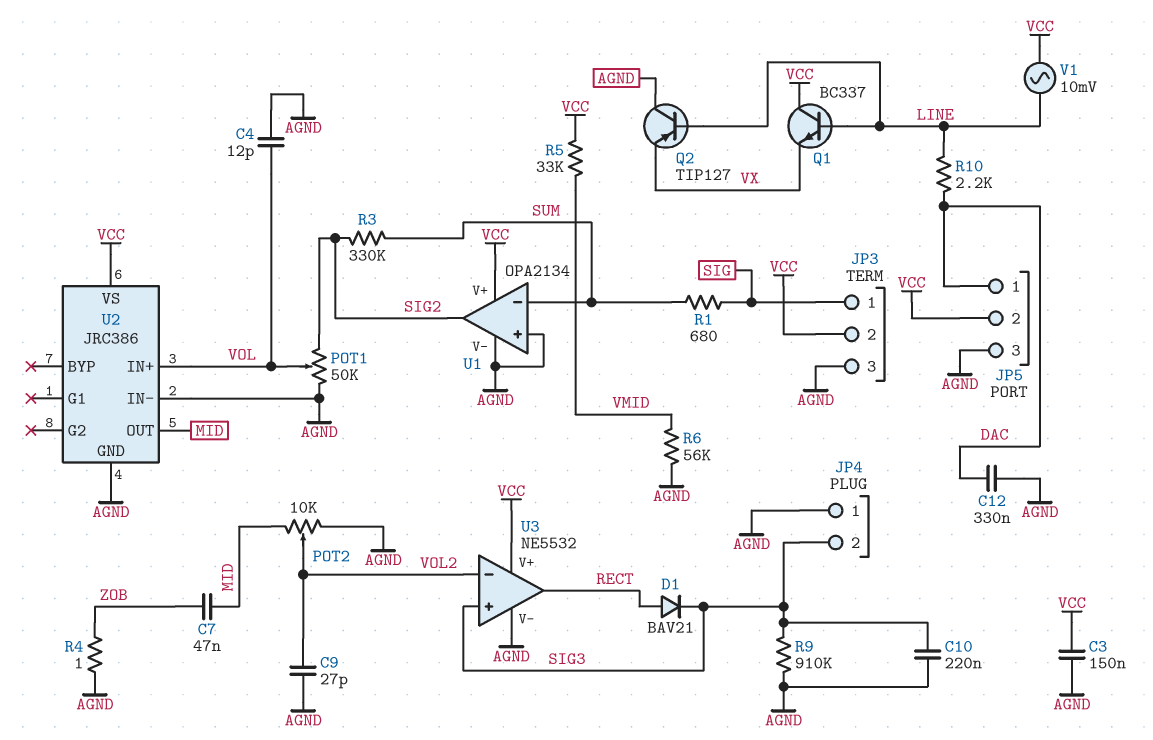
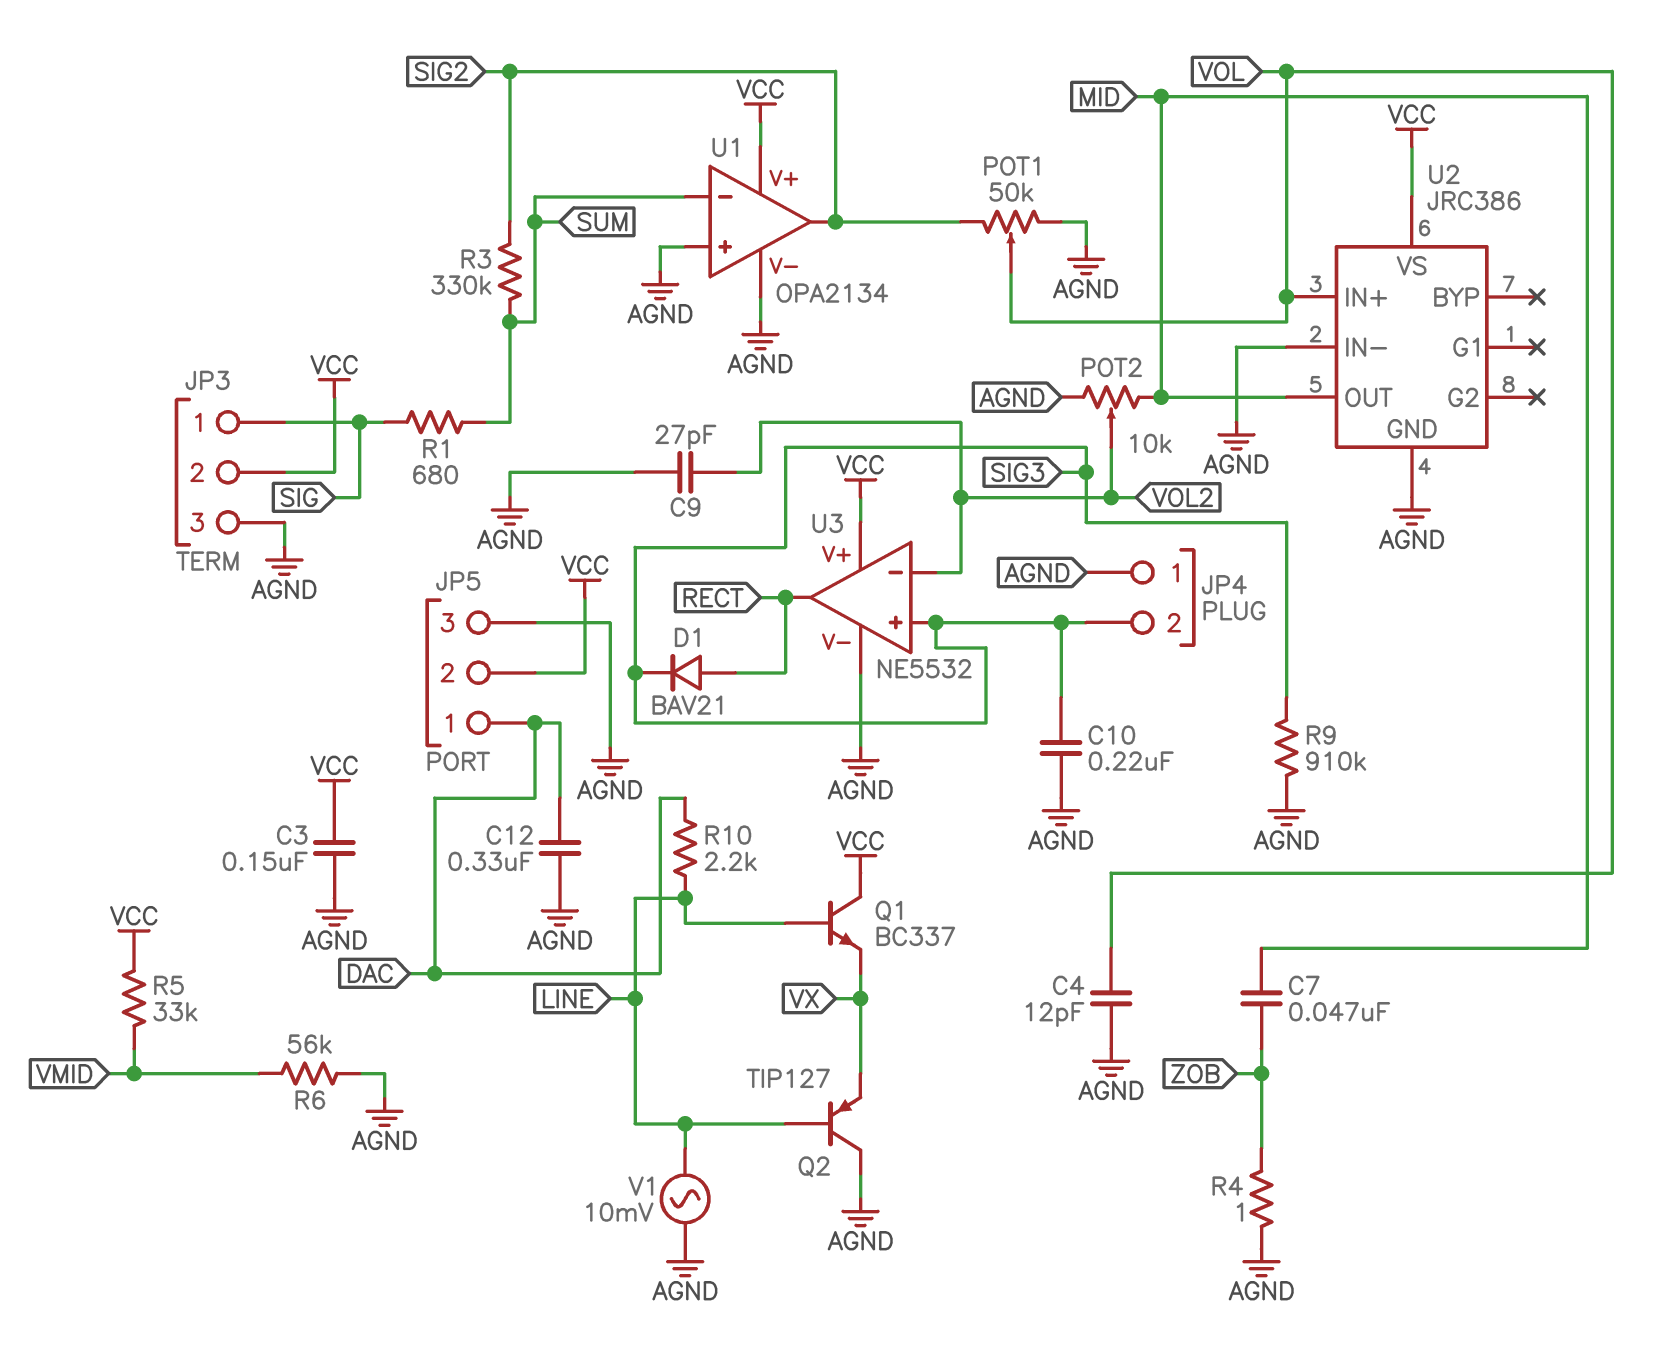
V1: AC 10mV (LINE, VCC) -> AC 10mV (AGND, LINE)

